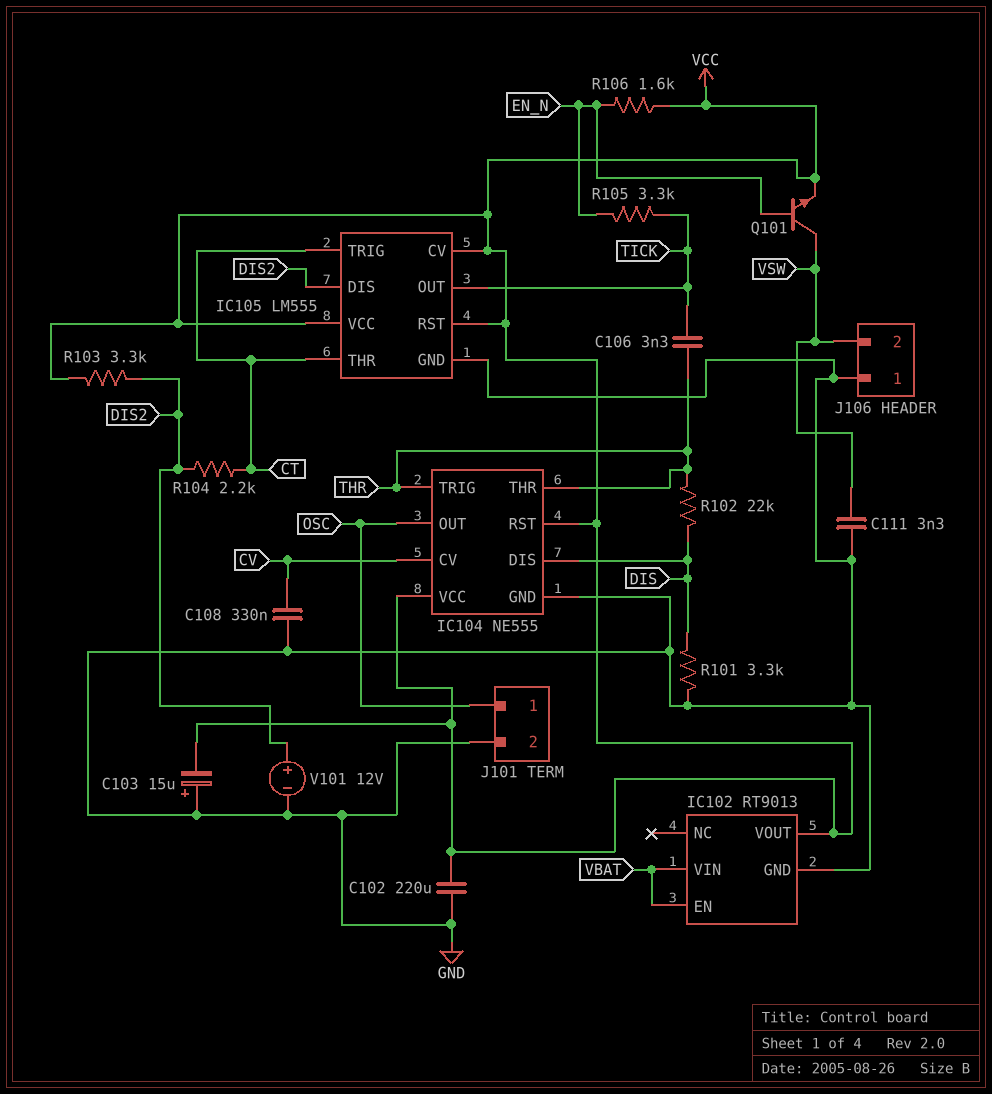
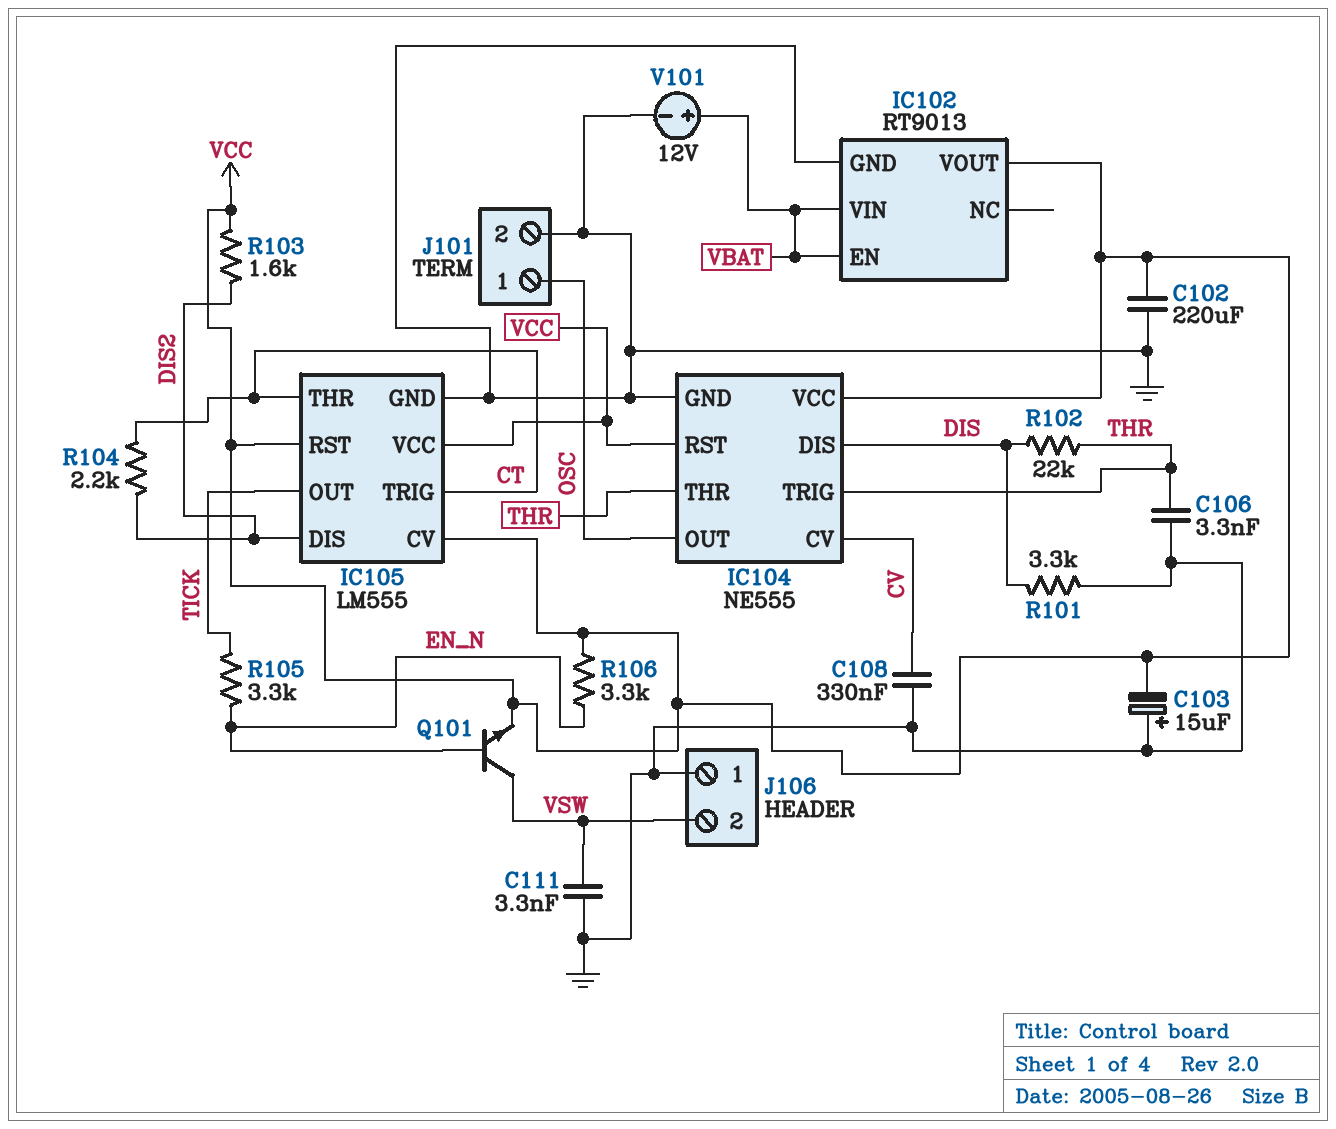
C106: 3.3nF (THR, TICK) -> 3.3nF (GND, THR)
R103: 3.3k (DIS2, VCC) -> 1.6k (DIS2, VCC)
R106: 1.6k (EN_N, VCC) -> 3.3k (EN_N, VCC)
V101: 12V (plus DIS2, minus GND) -> 12V (plus VBAT, minus GND)

